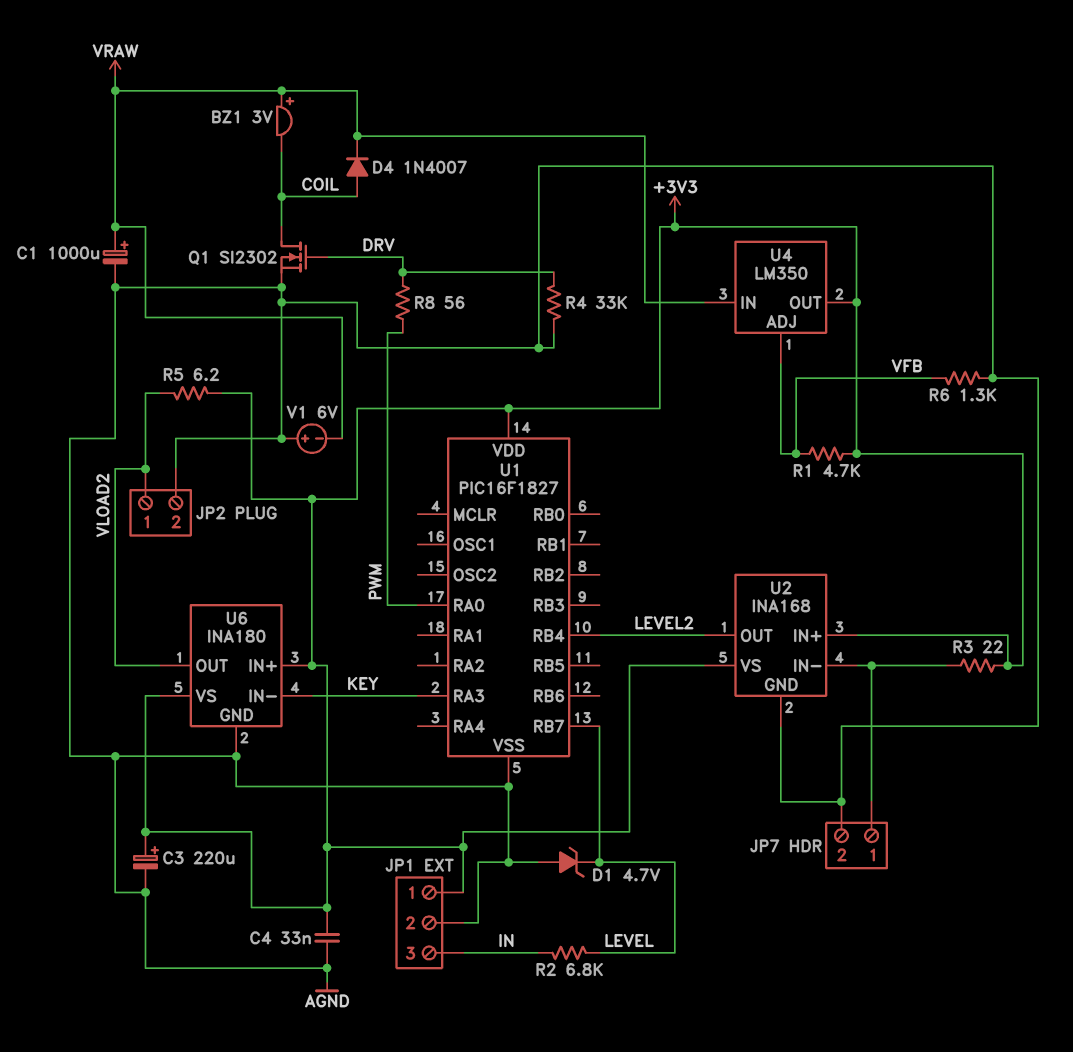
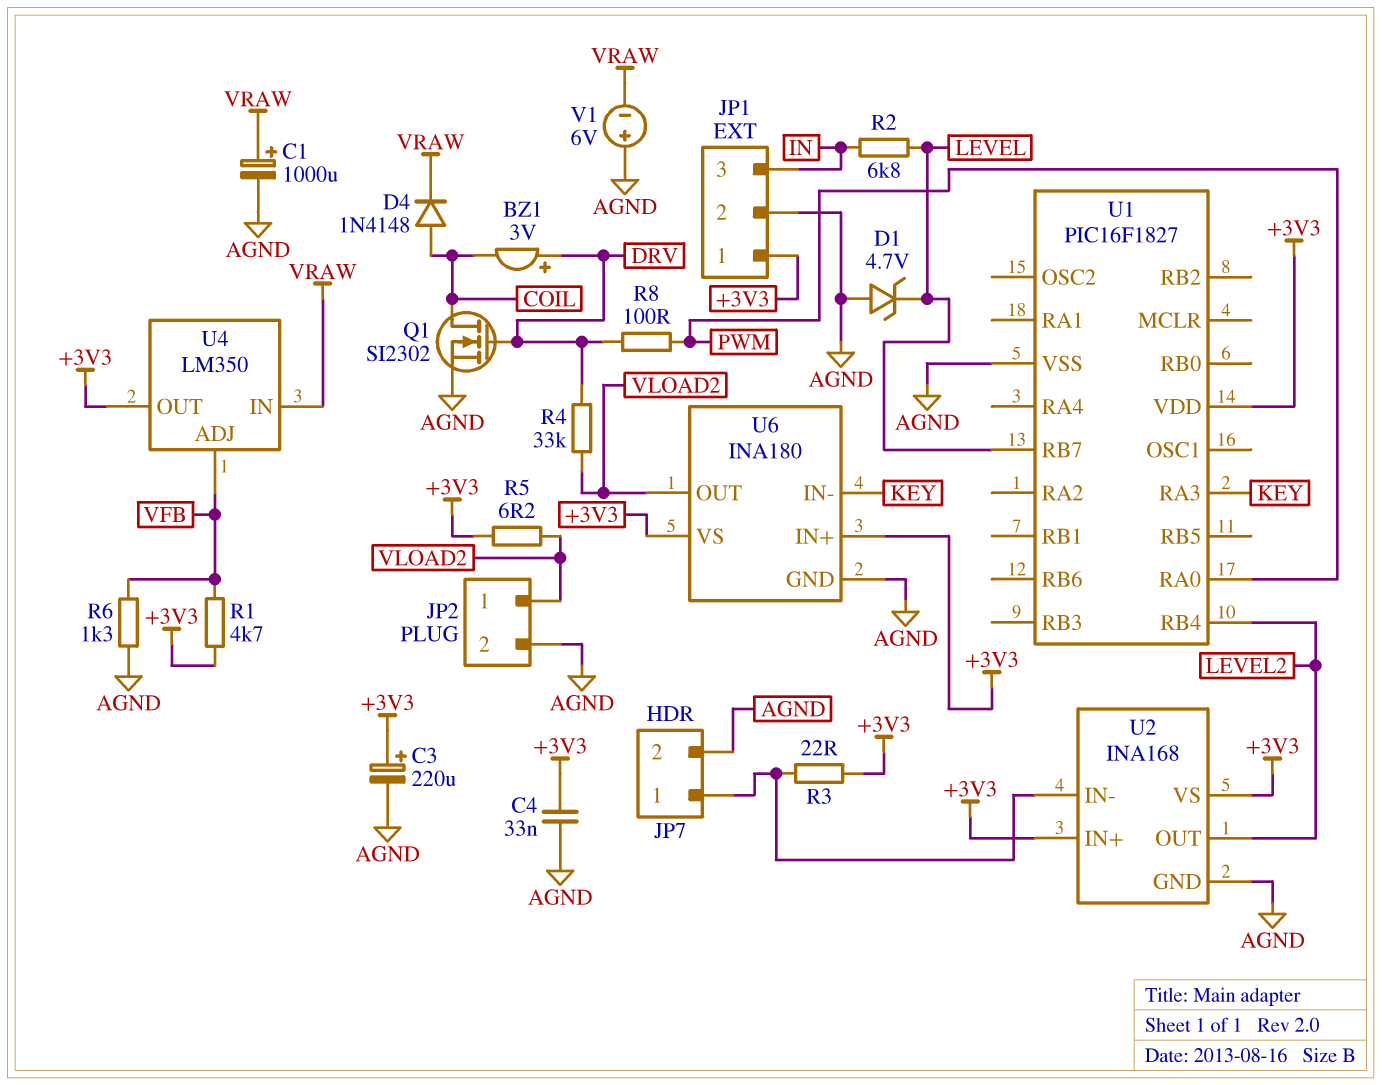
BZ1: buzzer 3V (plus VRAW, minus COIL) -> buzzer 3V (plus DRV, minus COIL)
D4: diode 1N4007 (A COIL, K VRAW) -> diode 1N4148 (A COIL, K VRAW)
R4: 33k (AGND, DRV) -> 33k (DRV, VLOAD2)
R8: 56 (DRV, PWM) -> 100 (DRV, PWM)

